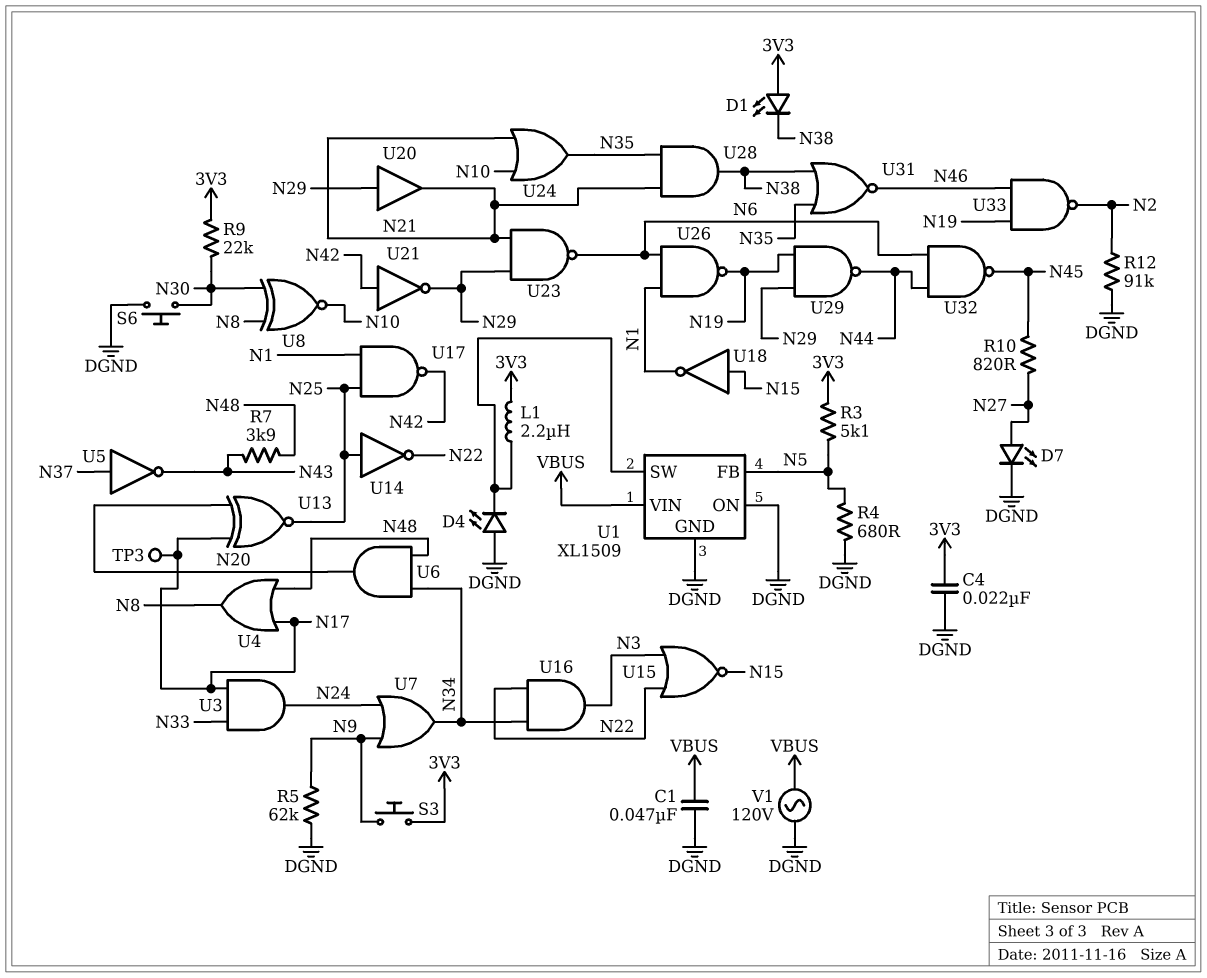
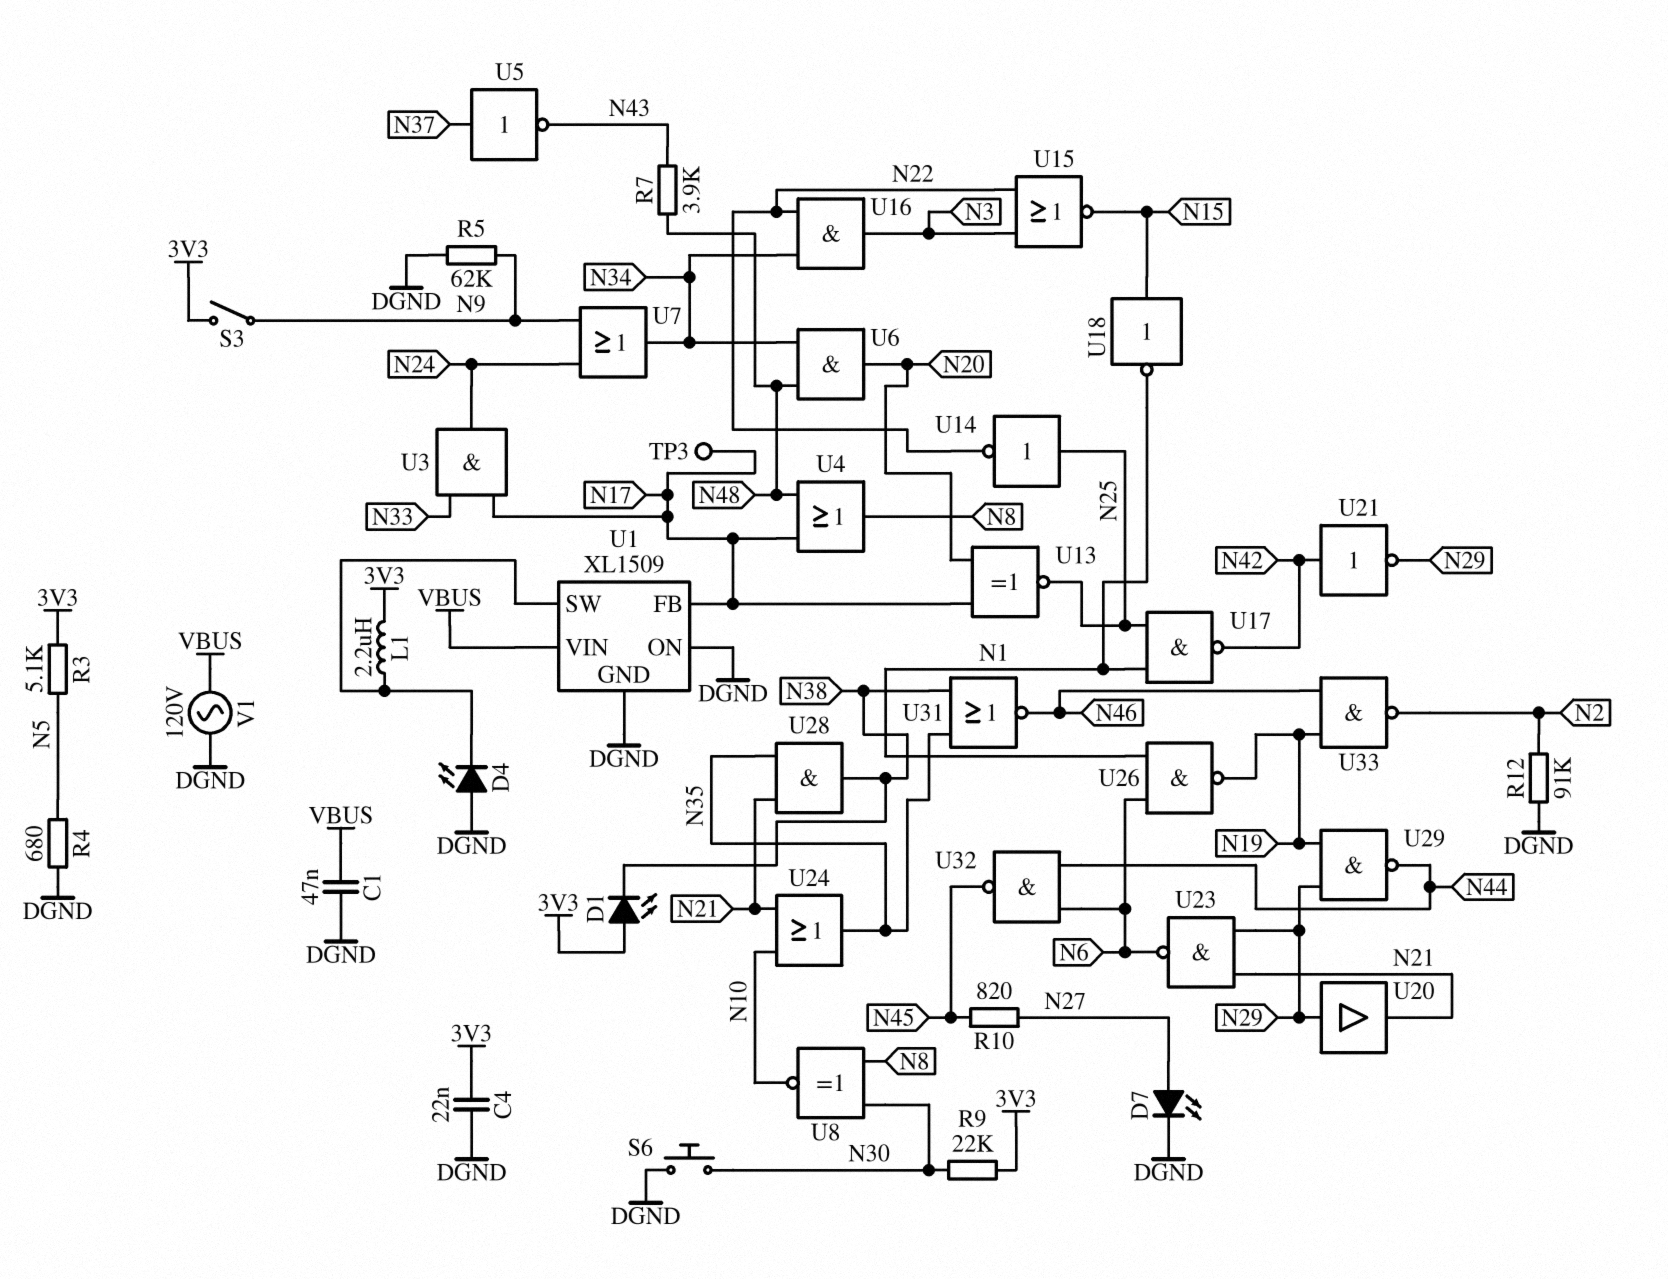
S3: button (3V3, N9) -> switch (3V3, N9)
U1 pin FB: N5 -> N17

